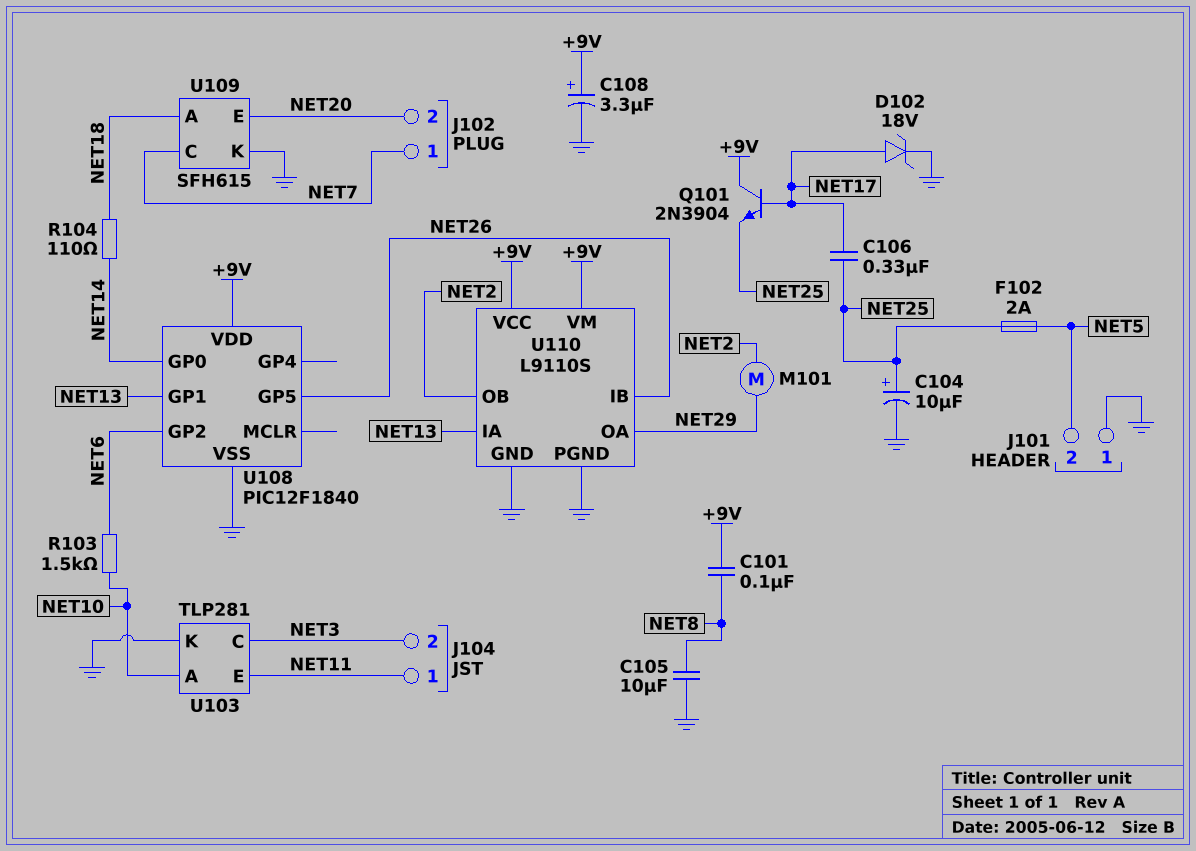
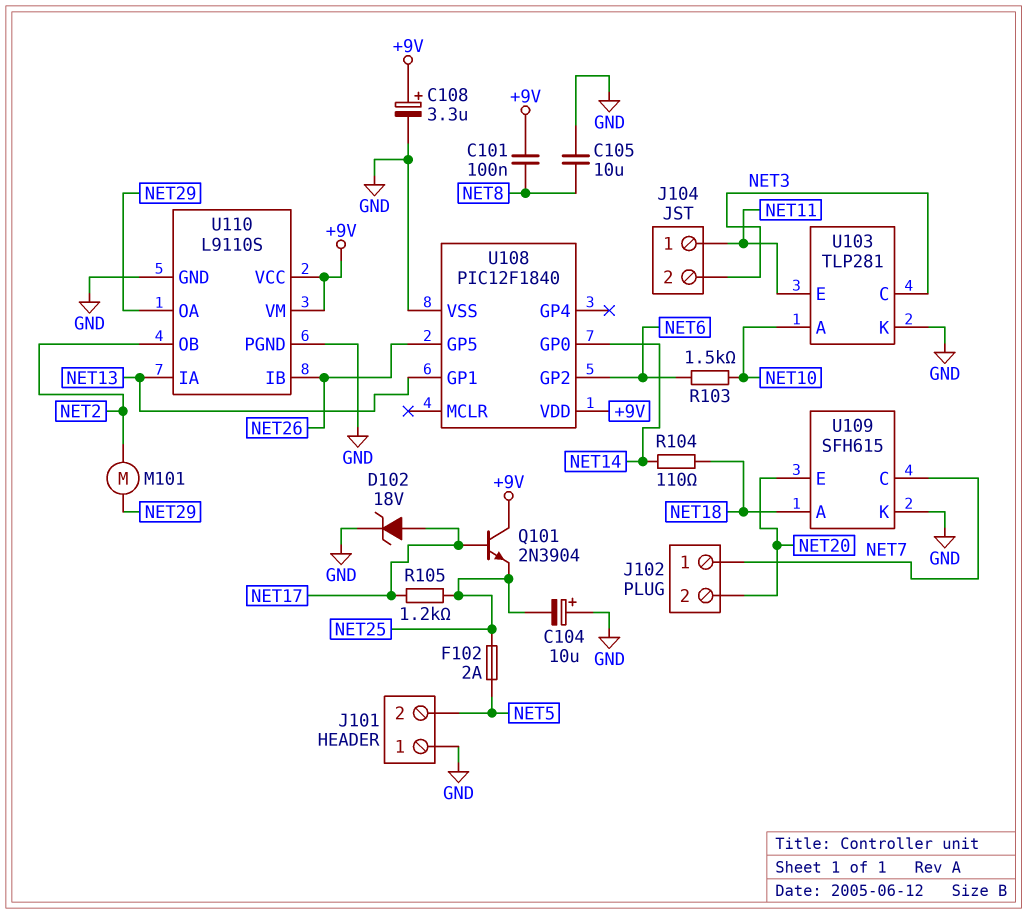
C104: 10uF (plus NET25, minus GND) -> 10uF (plus GND, minus NET25)
C106: 330nF (NET17, NET25) -> none
R105: none -> 1.2k (NET17, NET25)

